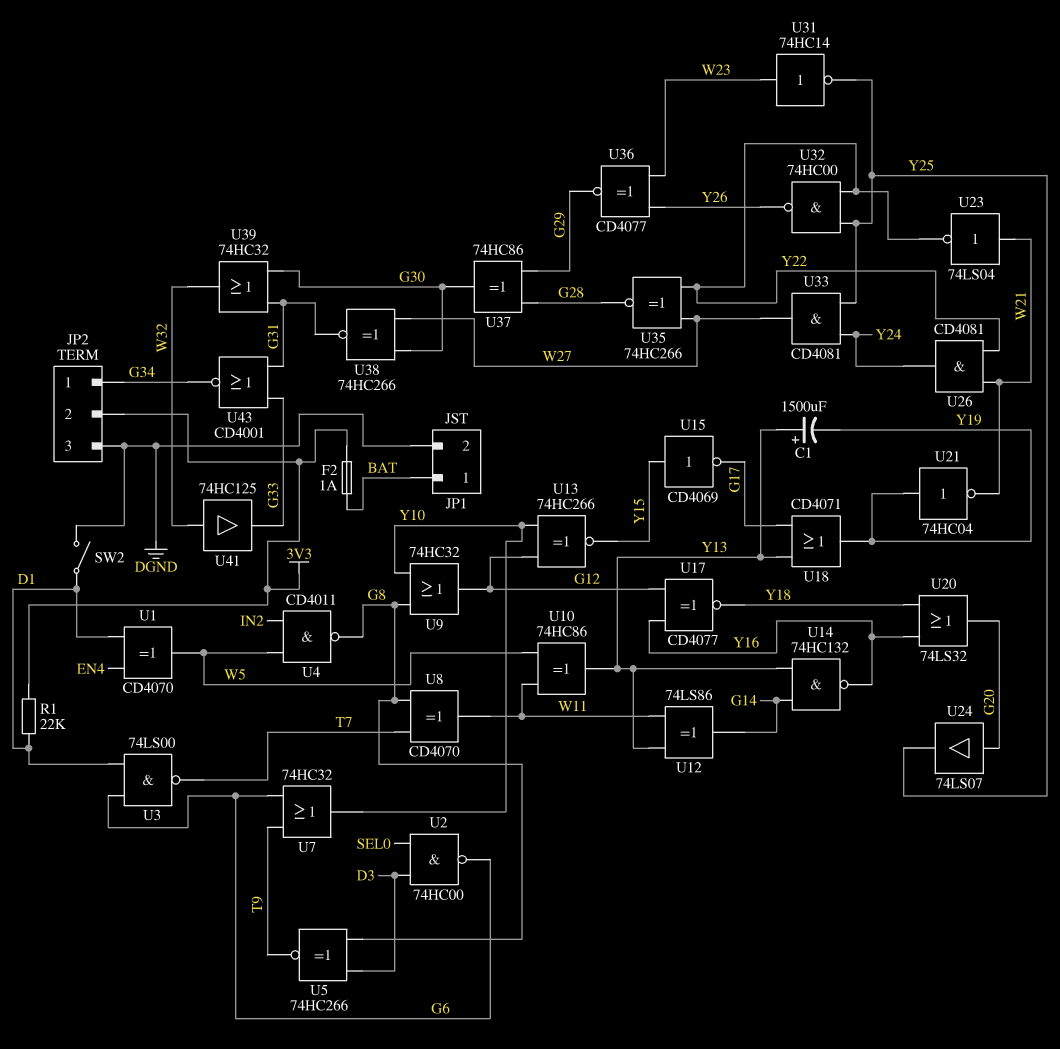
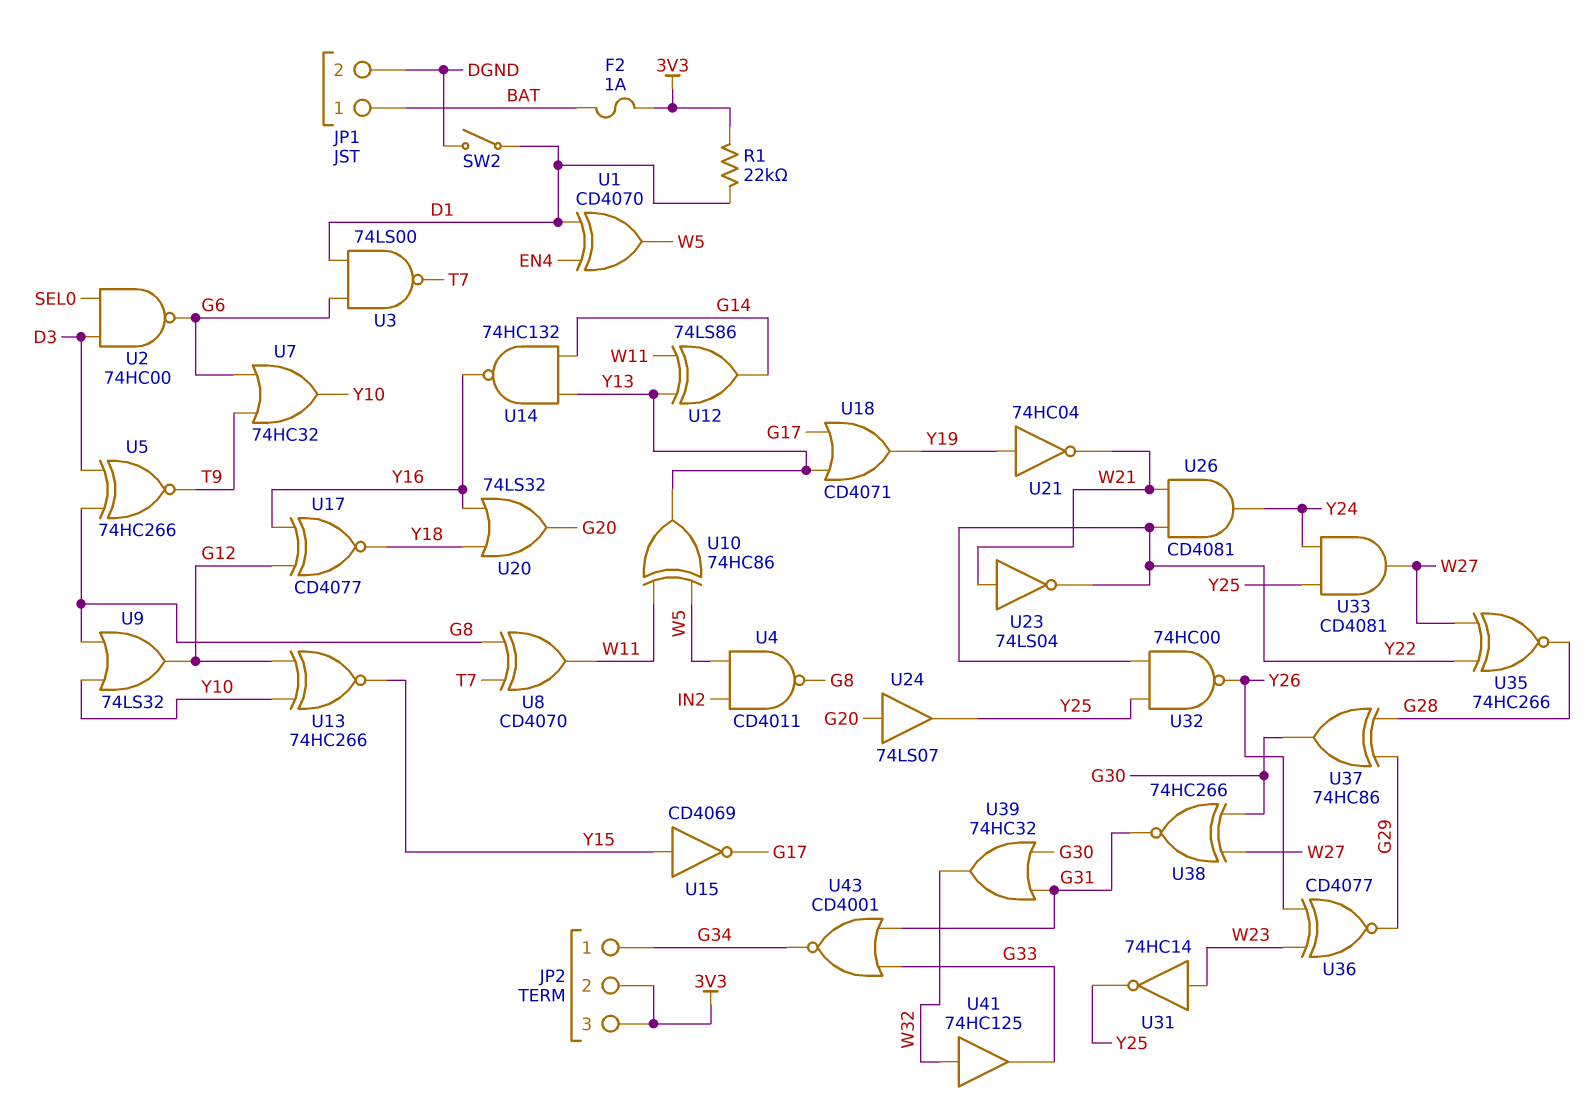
C1: 1500uF (plus Y13, minus Y19) -> none
JP2 pin 3: DGND -> 3V3
U9: OR 74HC32 (in G8, in Y10, out G12) -> OR 74LS32 (in G8, in Y10, out G12)

